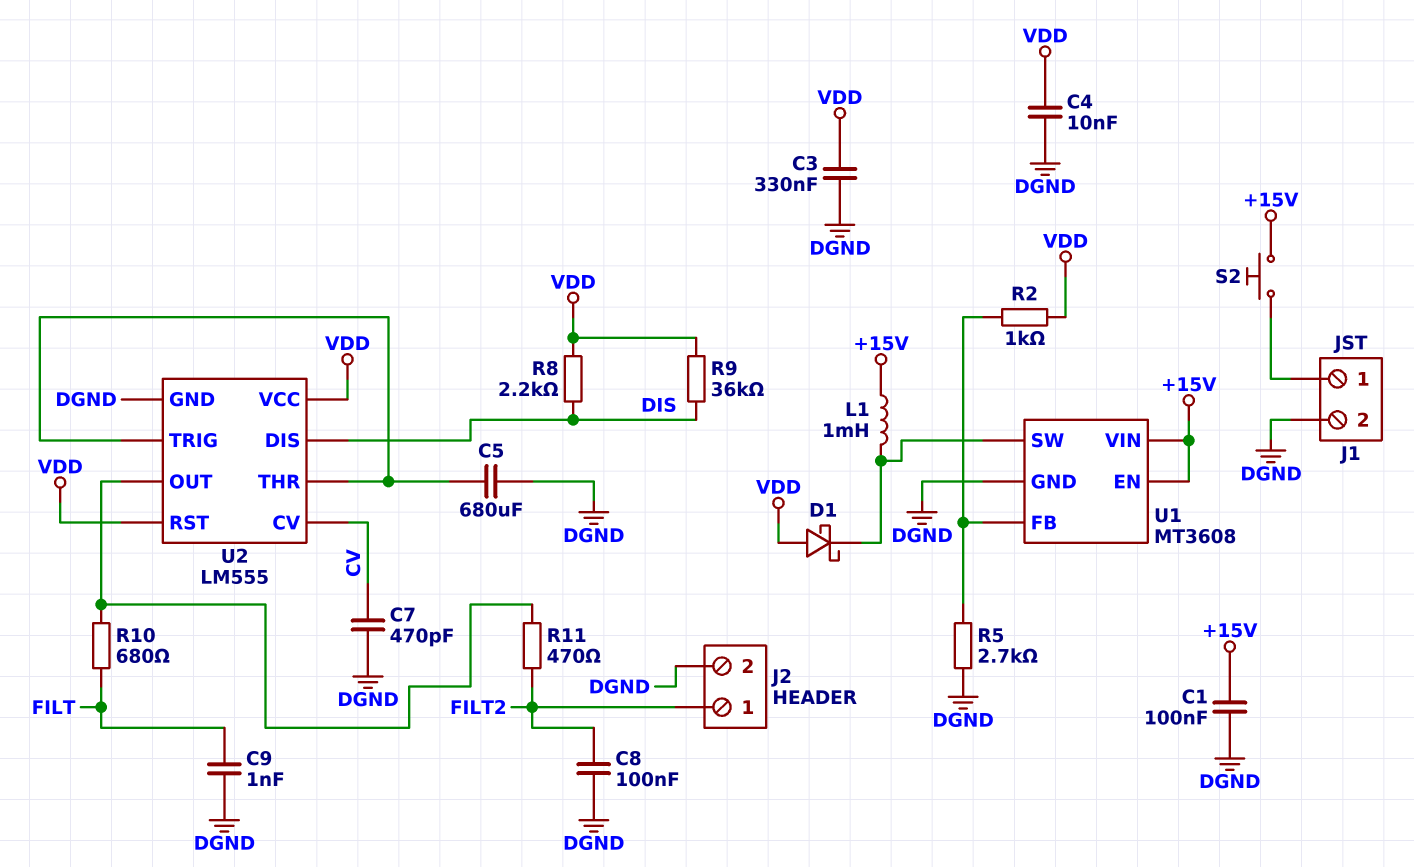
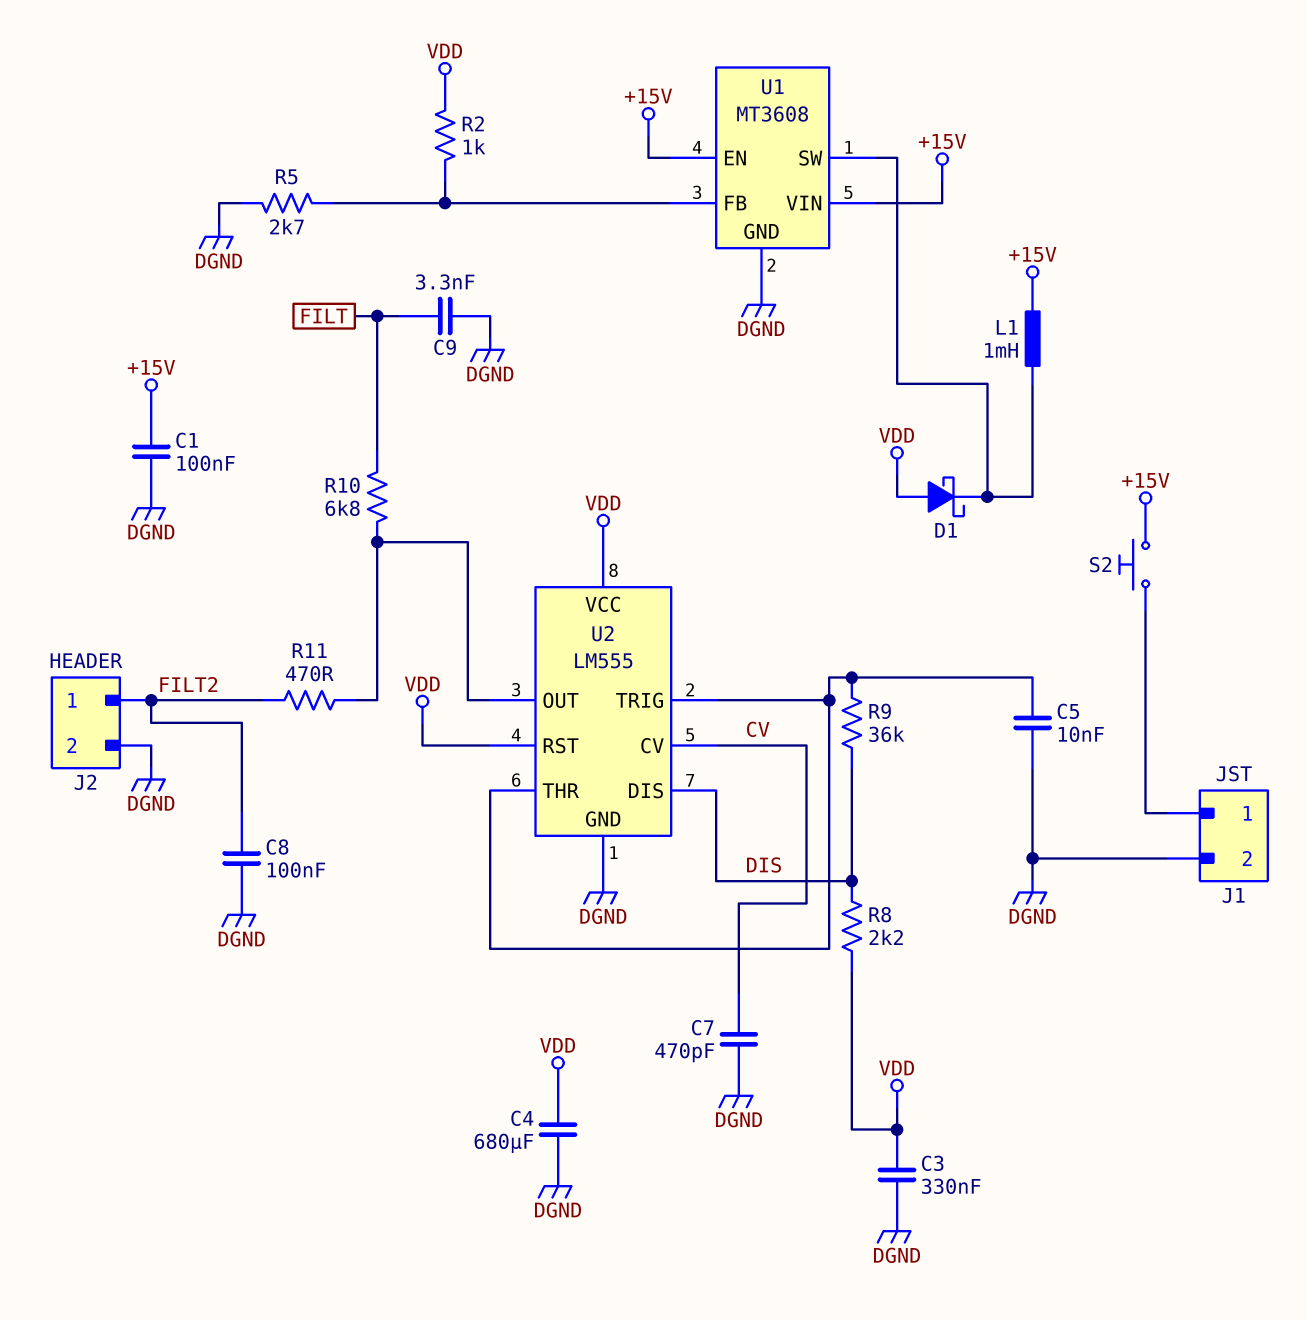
C4: 10nF (DGND, VDD) -> 680uF (DGND, VDD)
C5: 680uF (DGND, U2/THR) -> 10nF (DGND, U2/THR)
C9: 1nF (DGND, FILT) -> 3.3nF (DGND, FILT)
R9: 36k (DIS, VDD) -> 36k (DIS, U2/THR)
R10: 680 (FILT, U2/OUT) -> 6.8k (FILT, U2/OUT)

